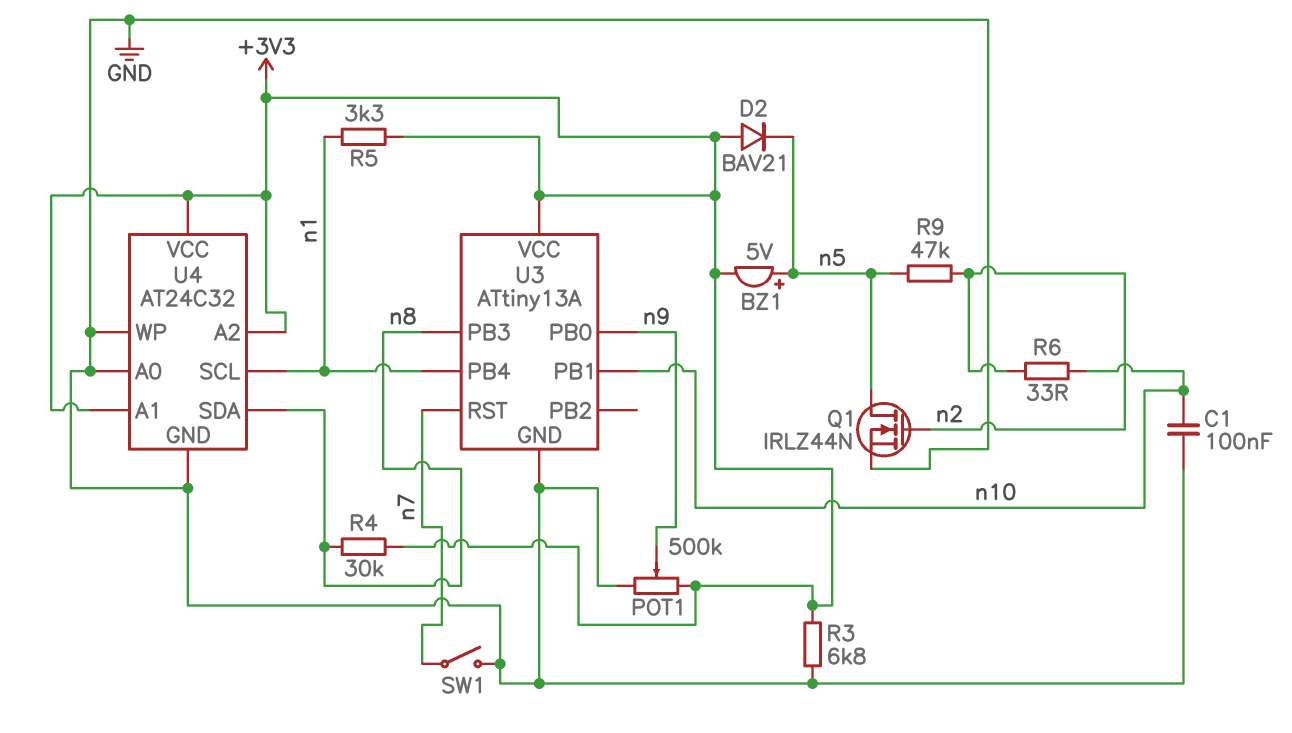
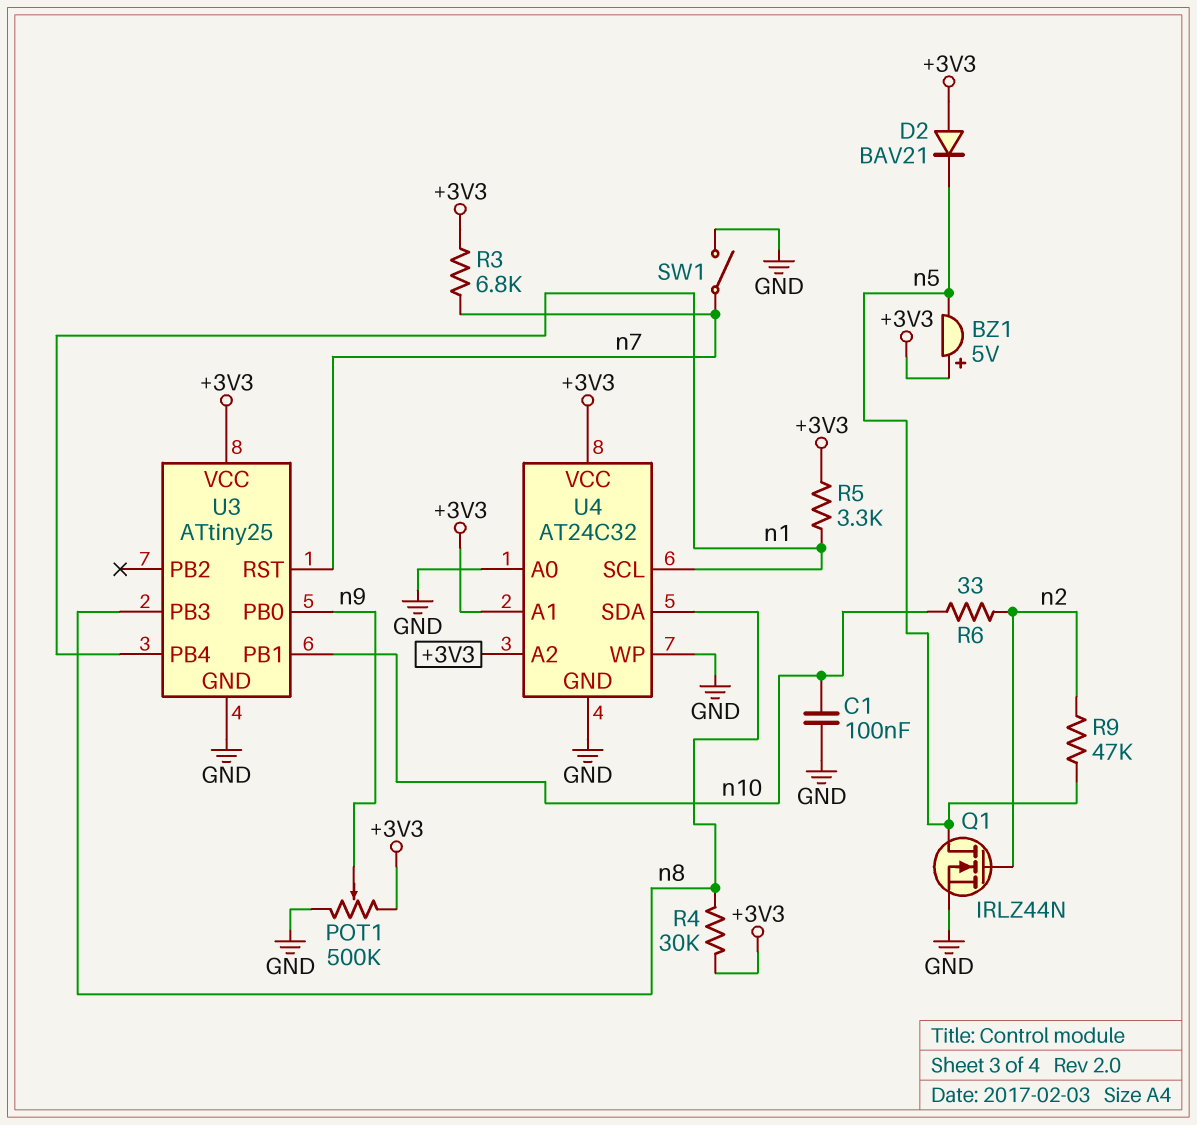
BZ1: buzzer 5V (plus n5, minus +3V3) -> buzzer 5V (plus +3V3, minus n5)
R3: 6.8k (+3V3, GND) -> 6.8k (+3V3, n7)
U3: ATtiny13A -> ATtiny25

